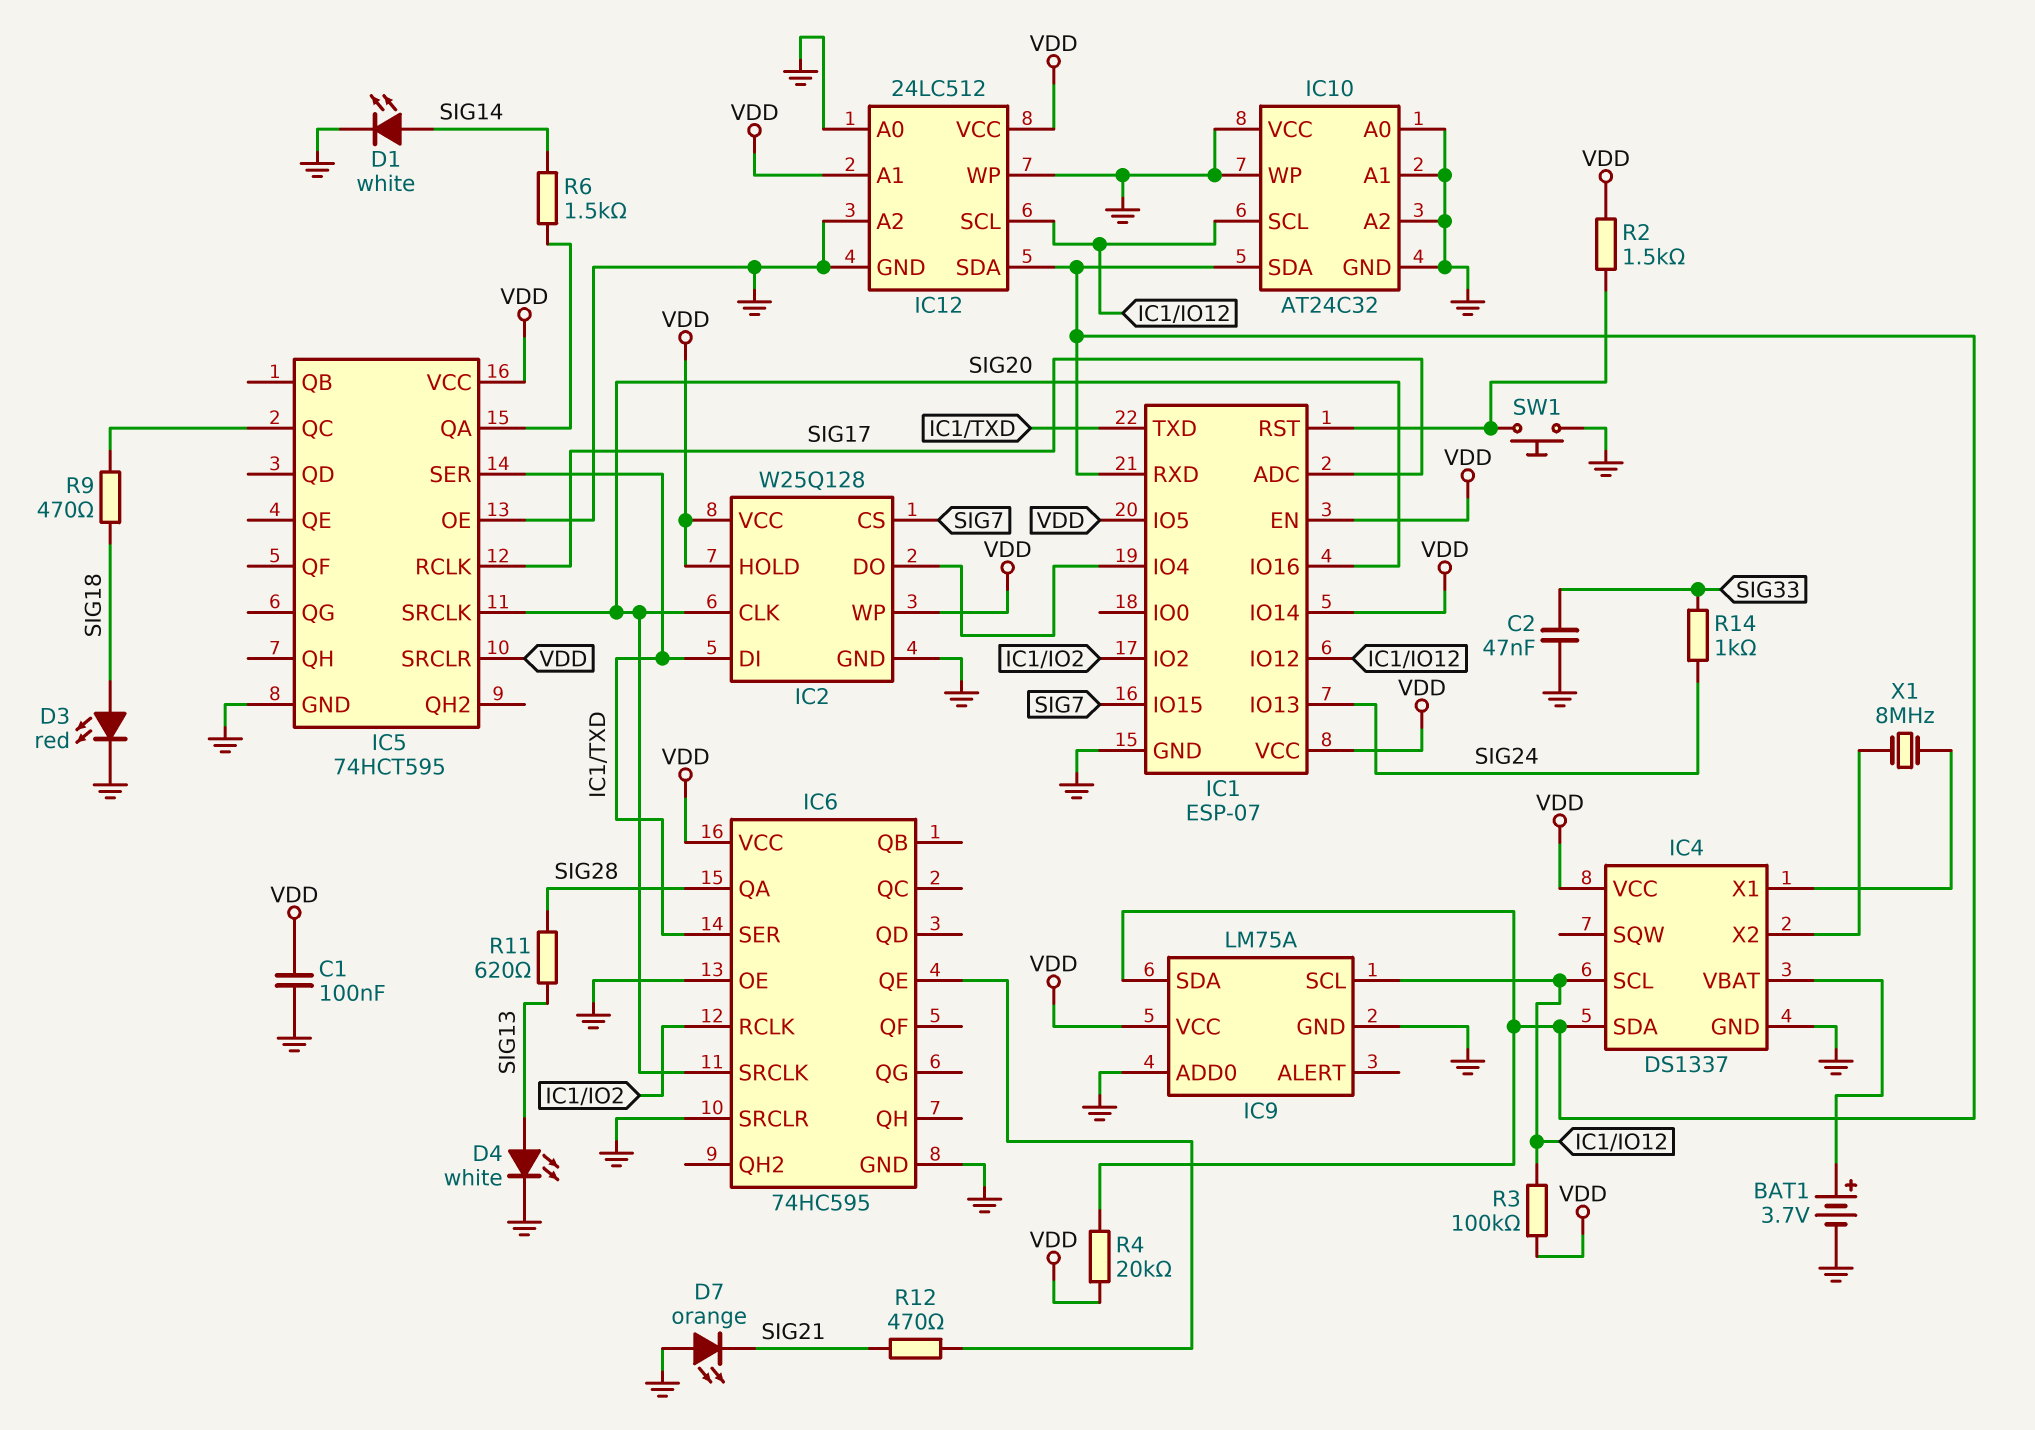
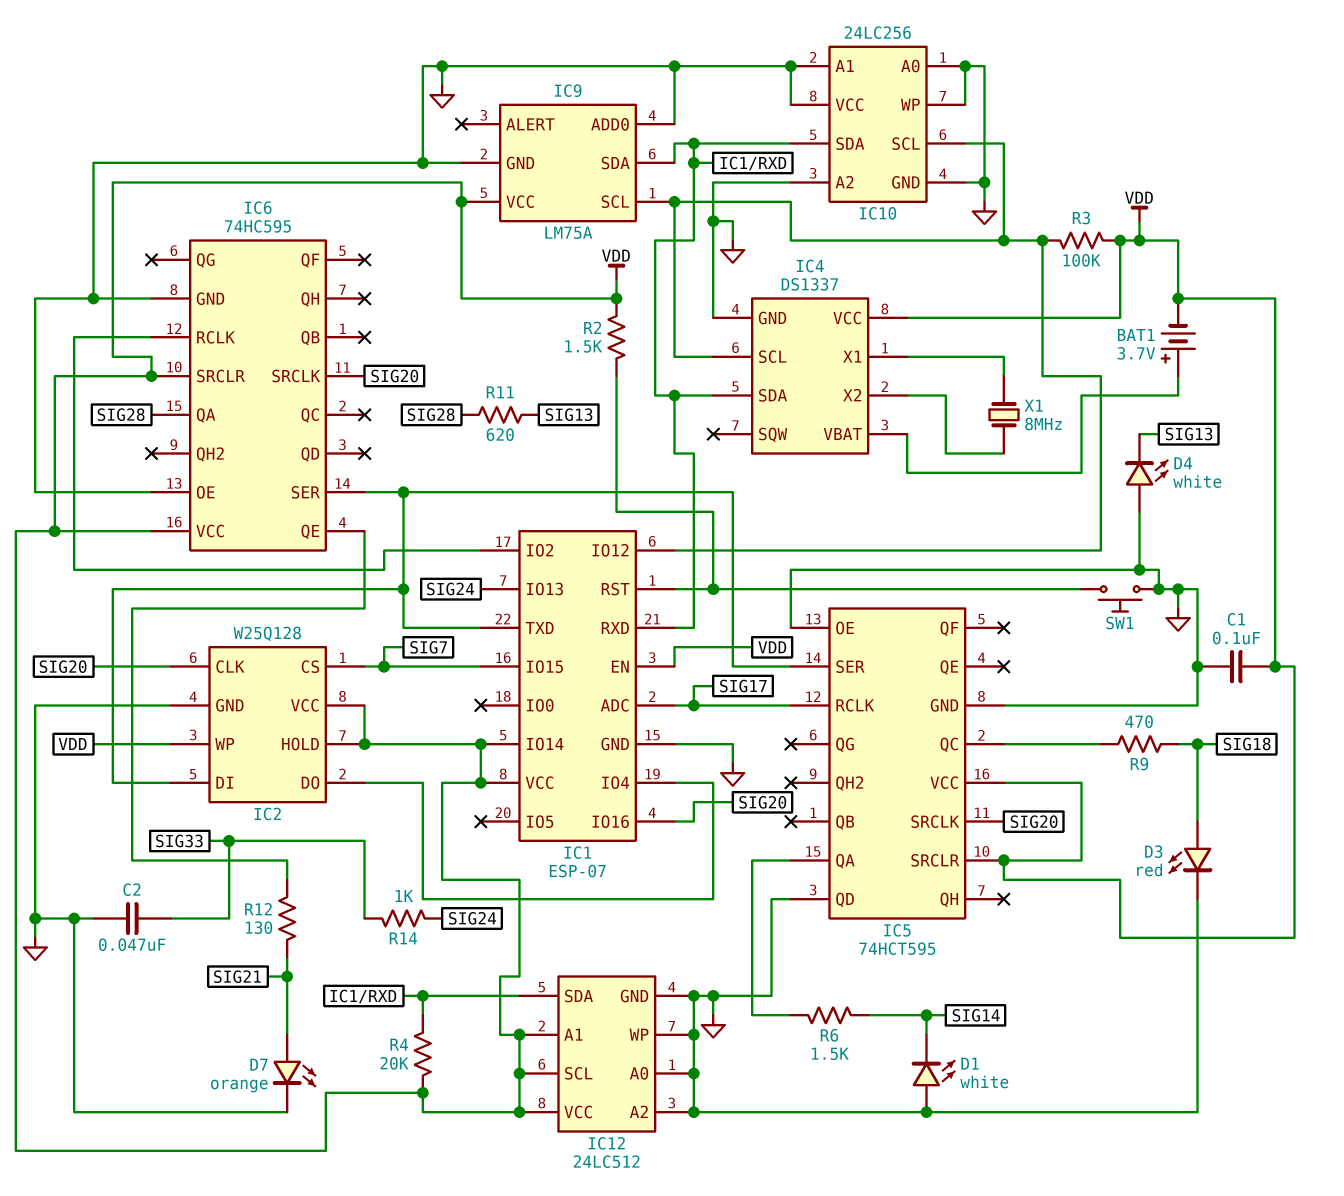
BAT1: 3.7V (plus IC4/VBAT, minus GND) -> 3.7V (plus IC4/VBAT, minus VDD)
D1: LED white (A SIG14, K GND) -> LED white (A GND, K SIG14)
D4: LED white (A SIG13, K GND) -> LED white (A GND, K SIG13)
D7: LED orange (A GND, K SIG21) -> LED orange (A SIG21, K GND)
IC1 pin IO5: VDD -> none
IC5 pin QD: none -> GND
IC6 pin SRCLR: GND -> VDD
IC10: AT24C32 -> 24LC256
IC12 pin SCL: IC1/IO12 -> VDD
R12: 470 (IC6/QE, SIG21) -> 130 (IC6/QE, SIG21)

